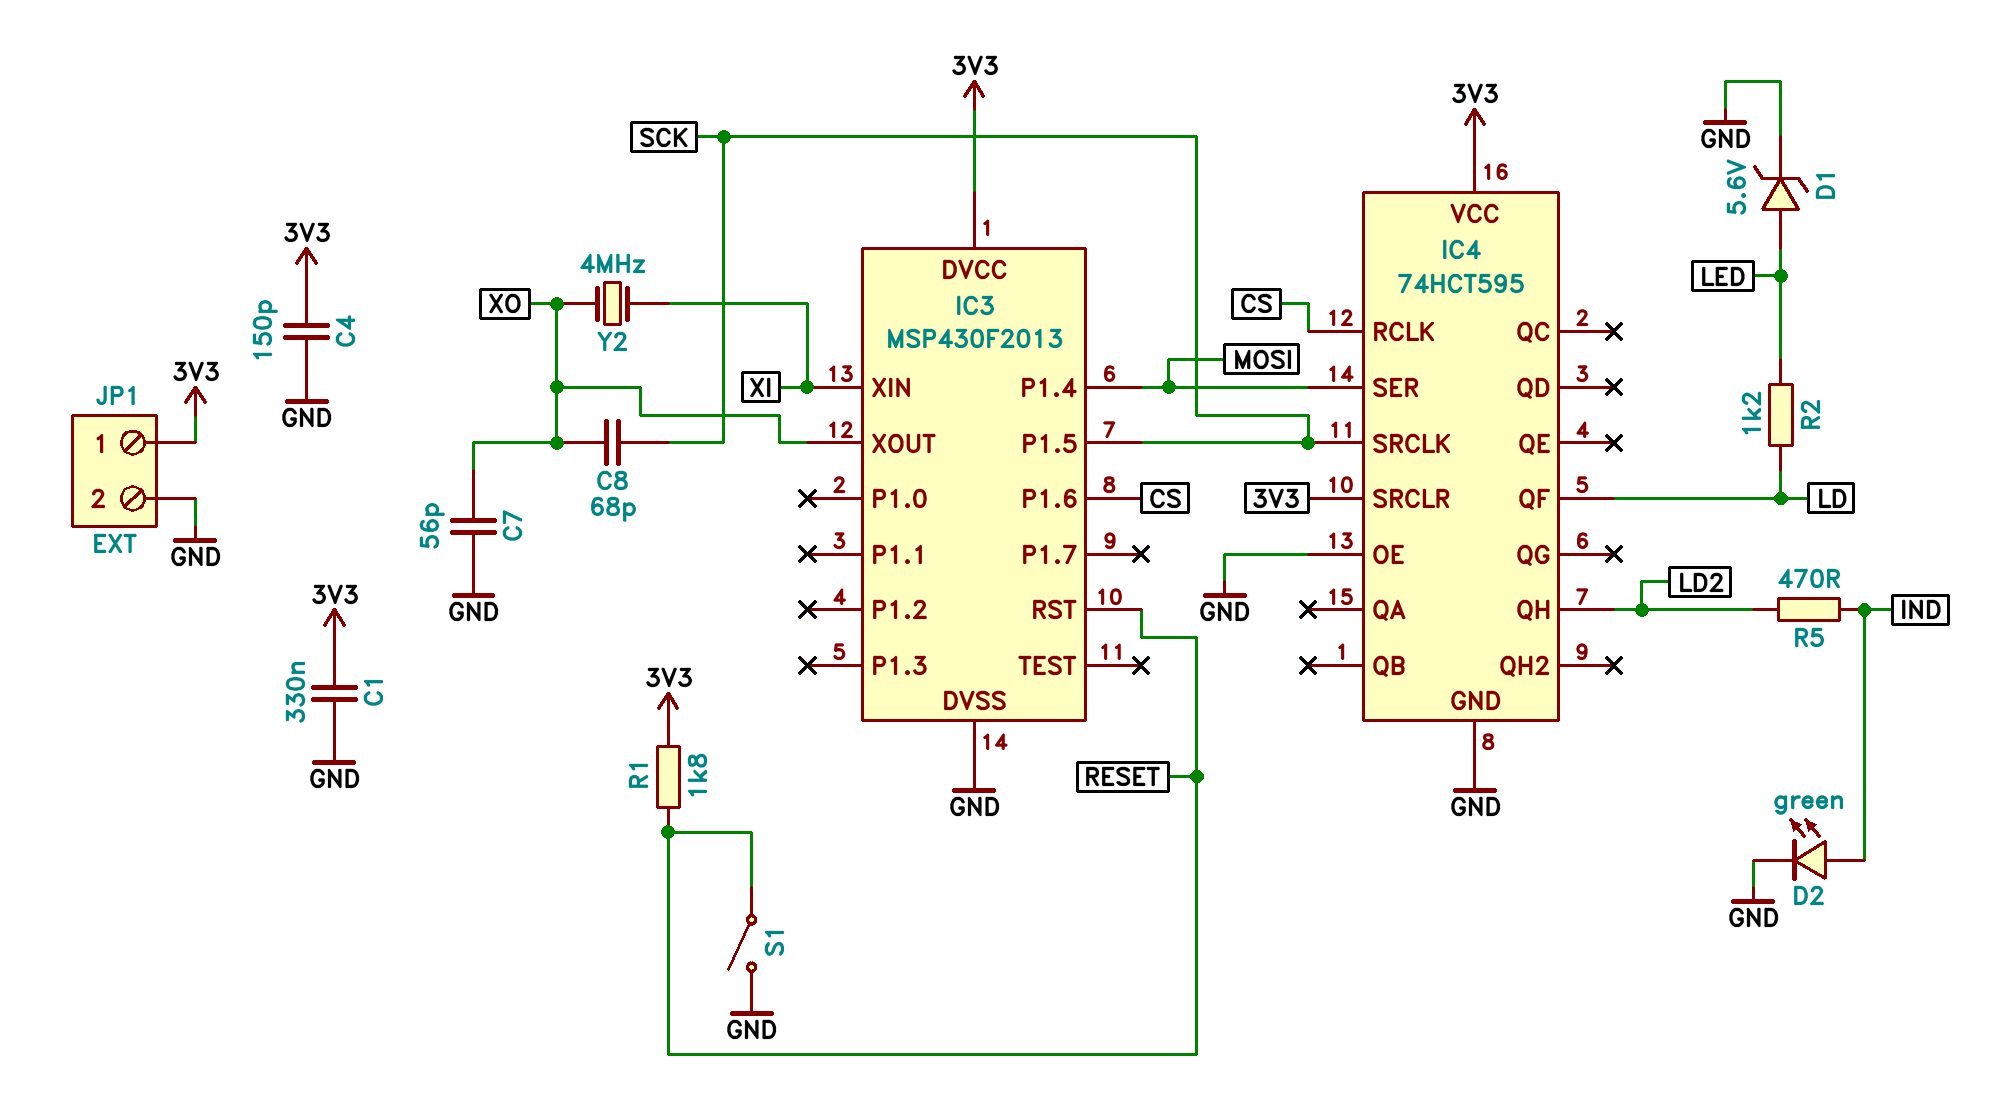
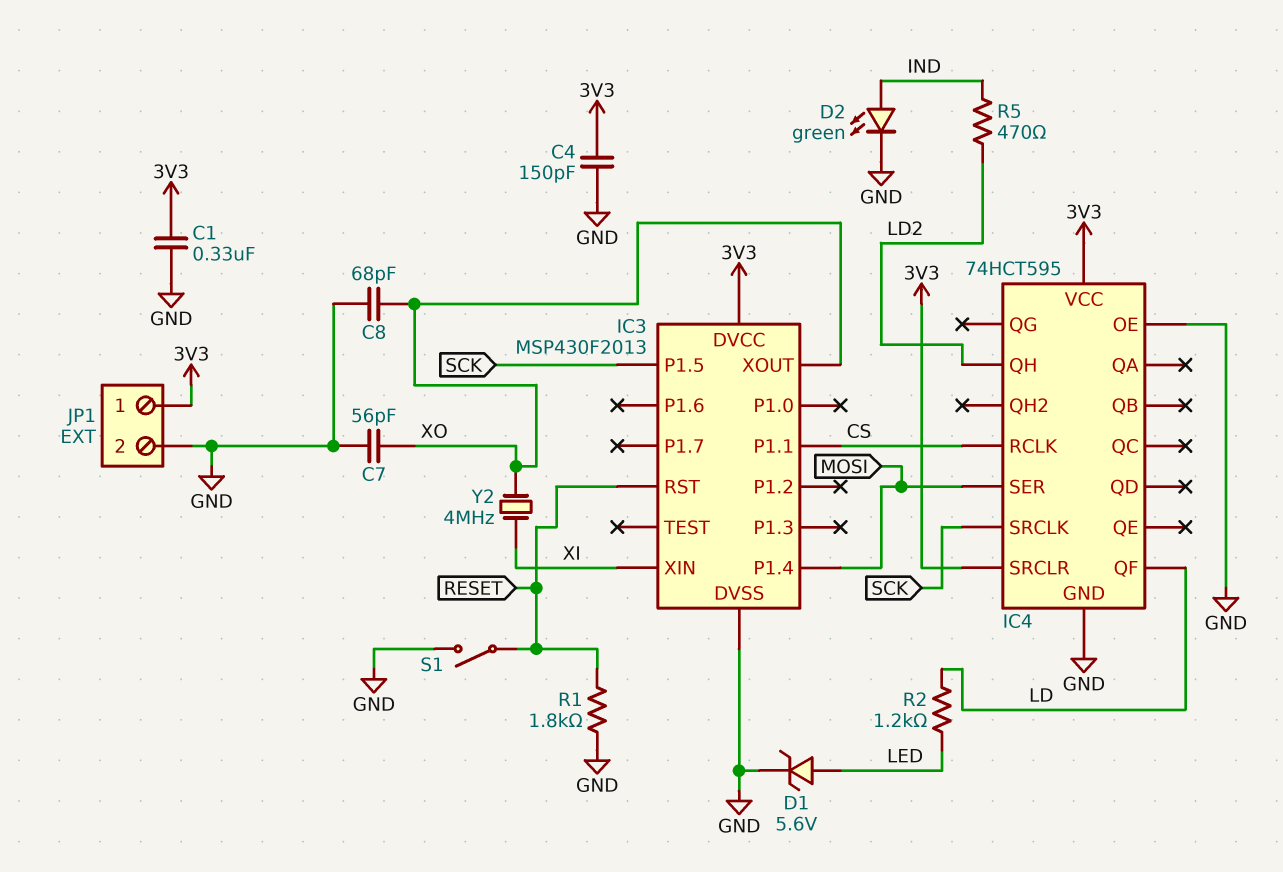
C8: 68pF (SCK, XO) -> 68pF (GND, XO)
IC3 pin P1.1: none -> CS
IC3 pin P1.6: CS -> none
R1: 1.8k (3V3, RESET) -> 1.8k (GND, RESET)

